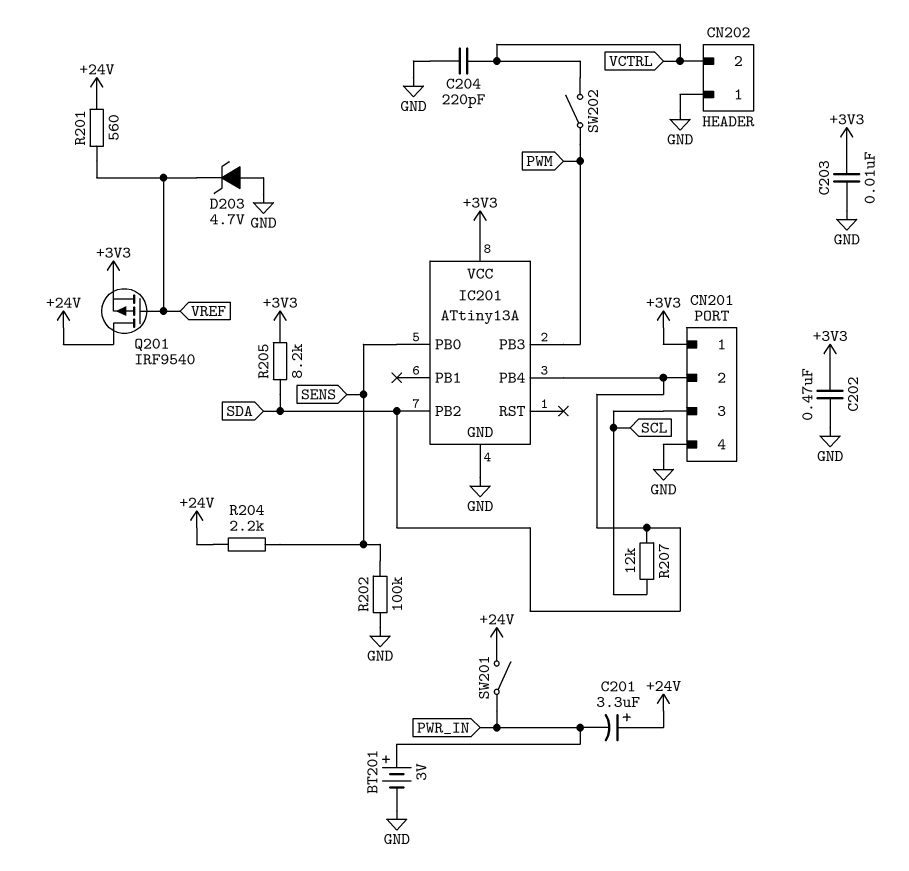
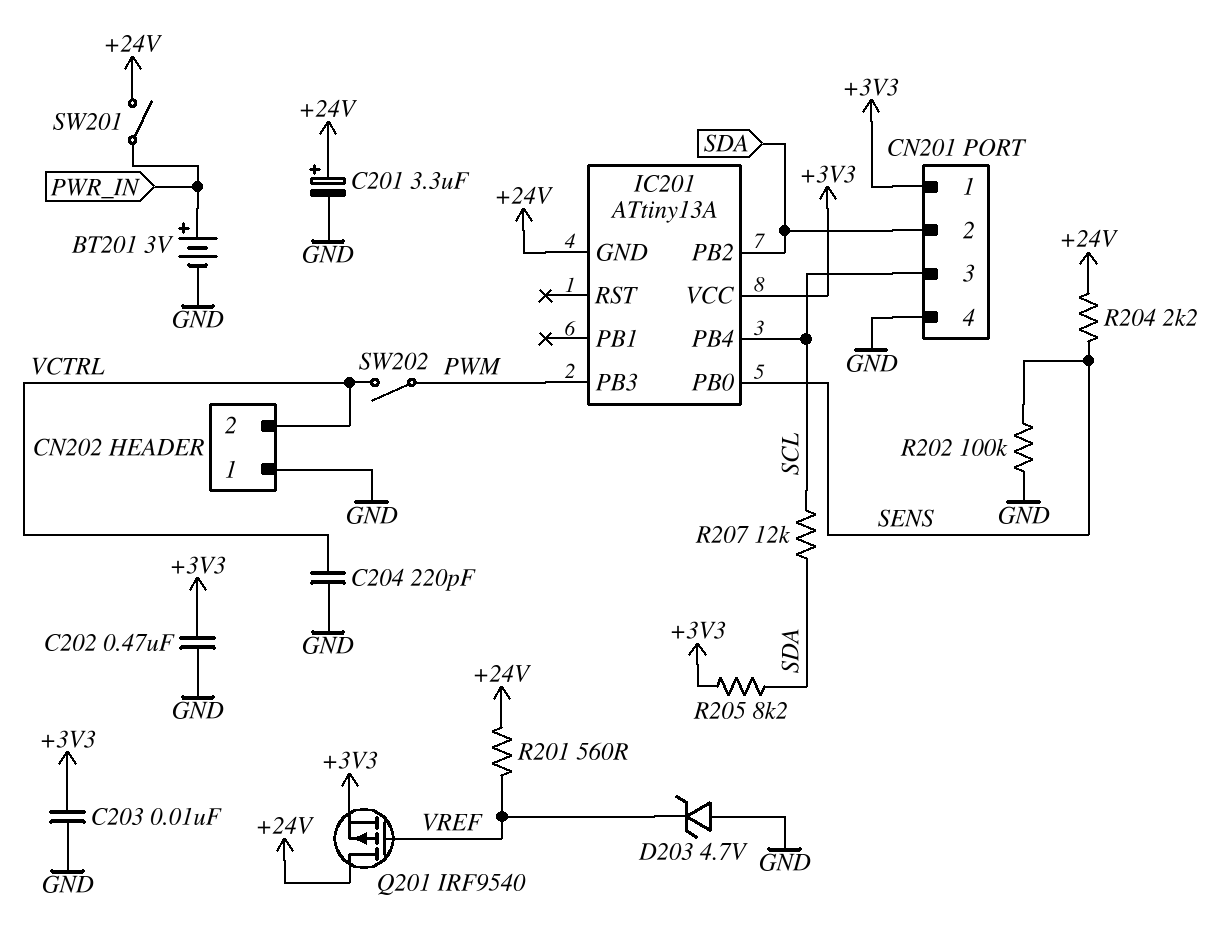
C201: 3.3uF (plus +24V, minus PWR_IN) -> 3.3uF (plus +24V, minus GND)
IC201 pin GND: GND -> +24V
IC201 pin PB4: SDA -> SCL

